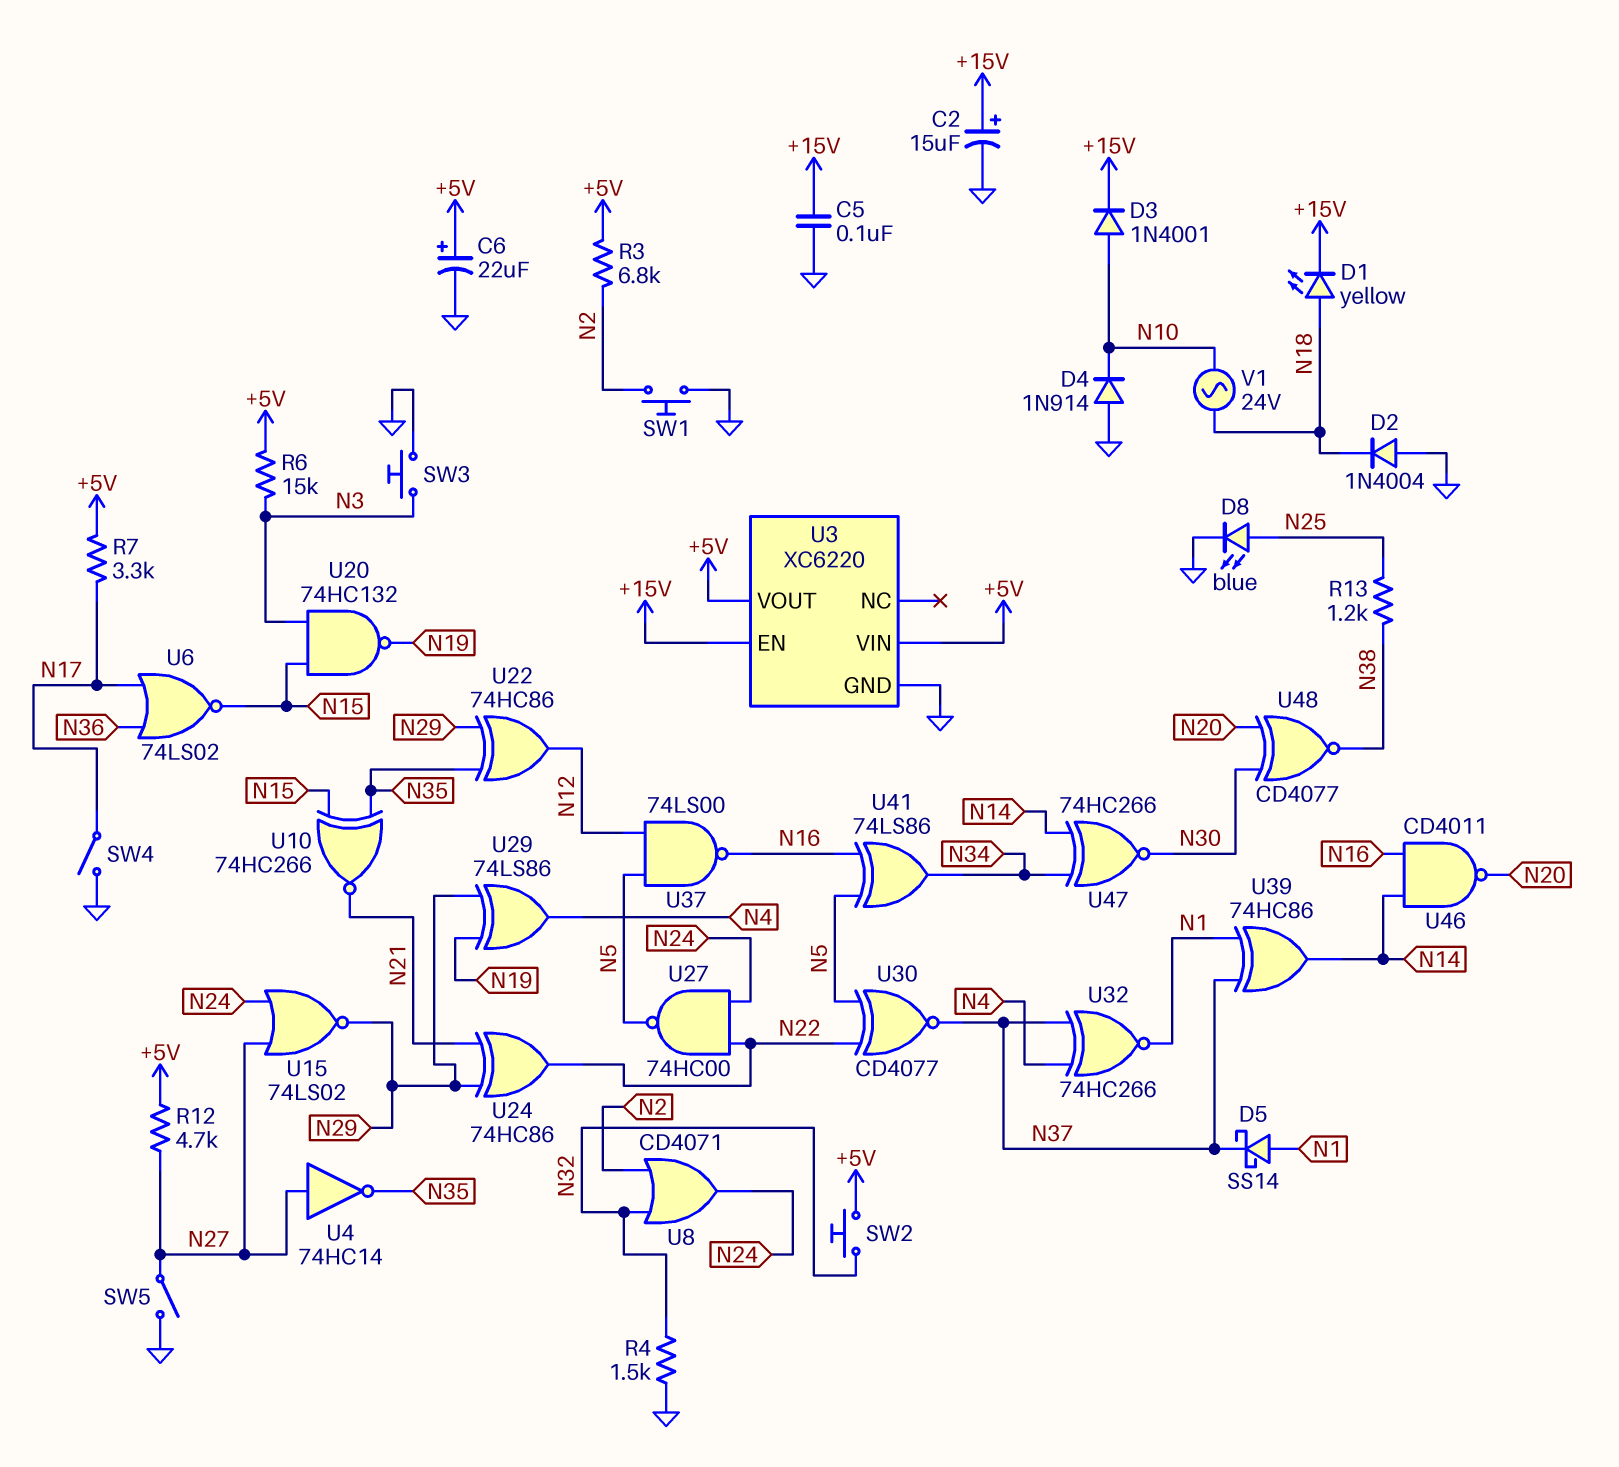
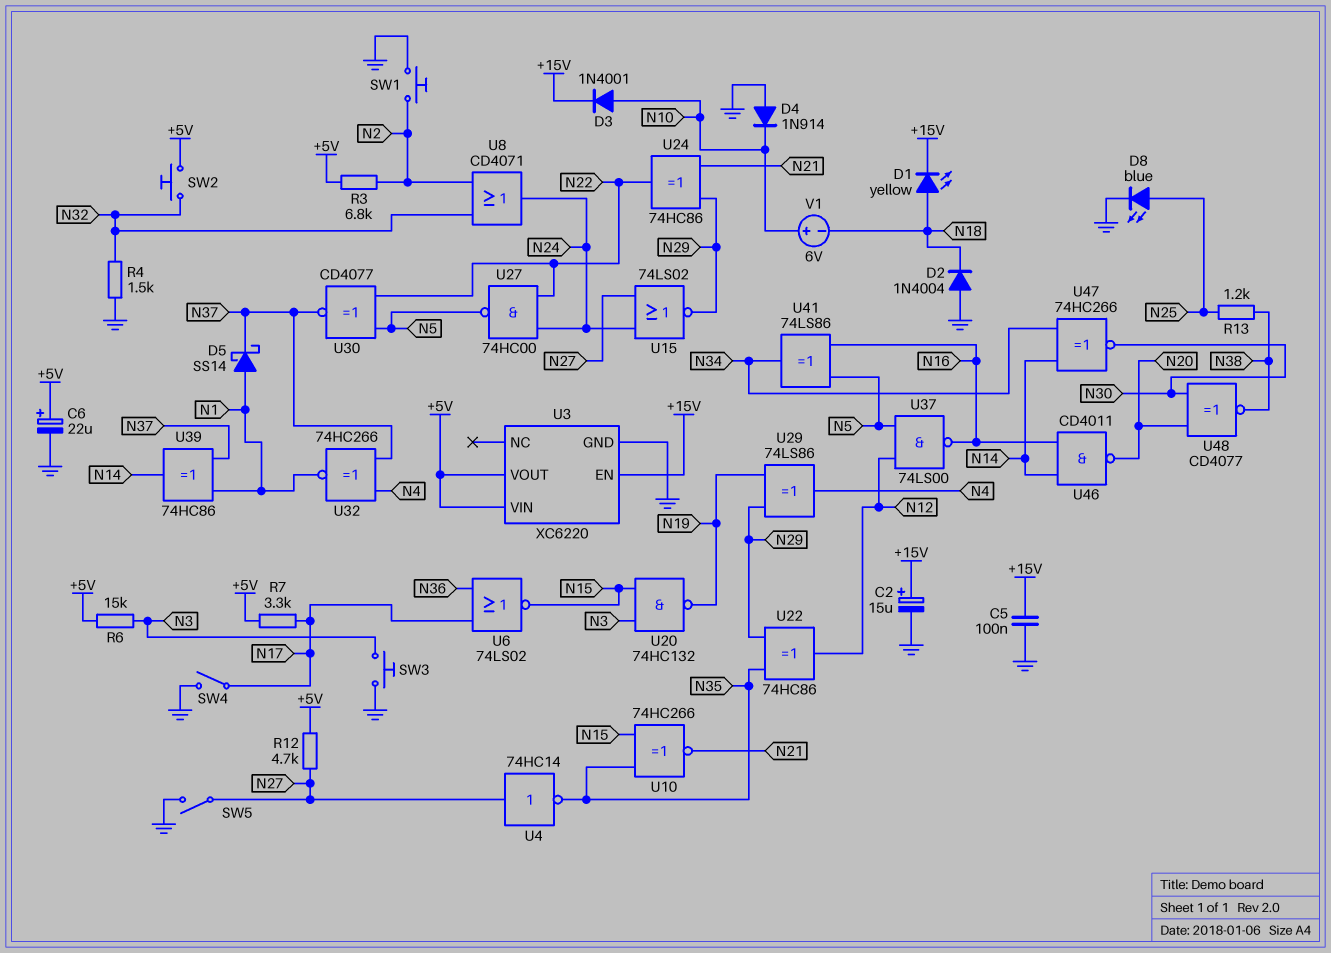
V1: AC 24V (N10, N18) -> 6V (plus N10, minus N18)

